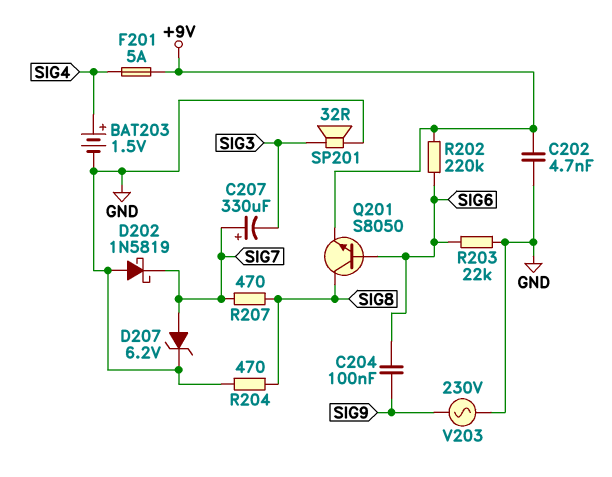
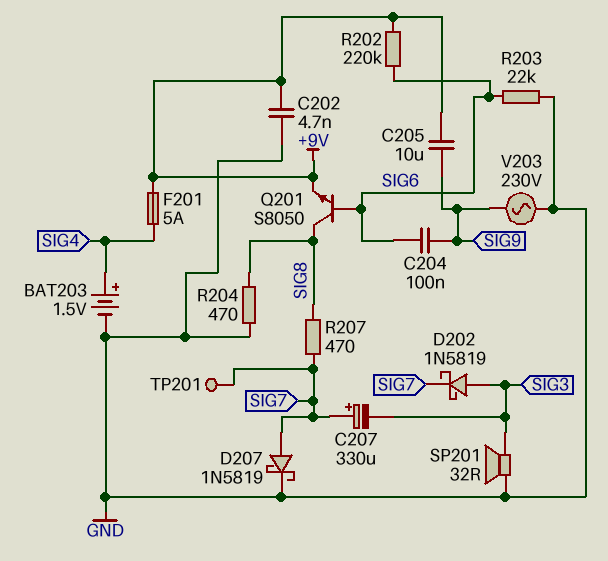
C205: none -> 10uF (+9V, SIG9)
D202: schottky 1N5819 (A GND, K SIG7) -> schottky 1N5819 (A SIG3, K SIG7)
D207: zener 6.2V (A SIG7, K GND) -> schottky 1N5819 (A SIG7, K GND)
TP201: none -> test point (SIG7)

